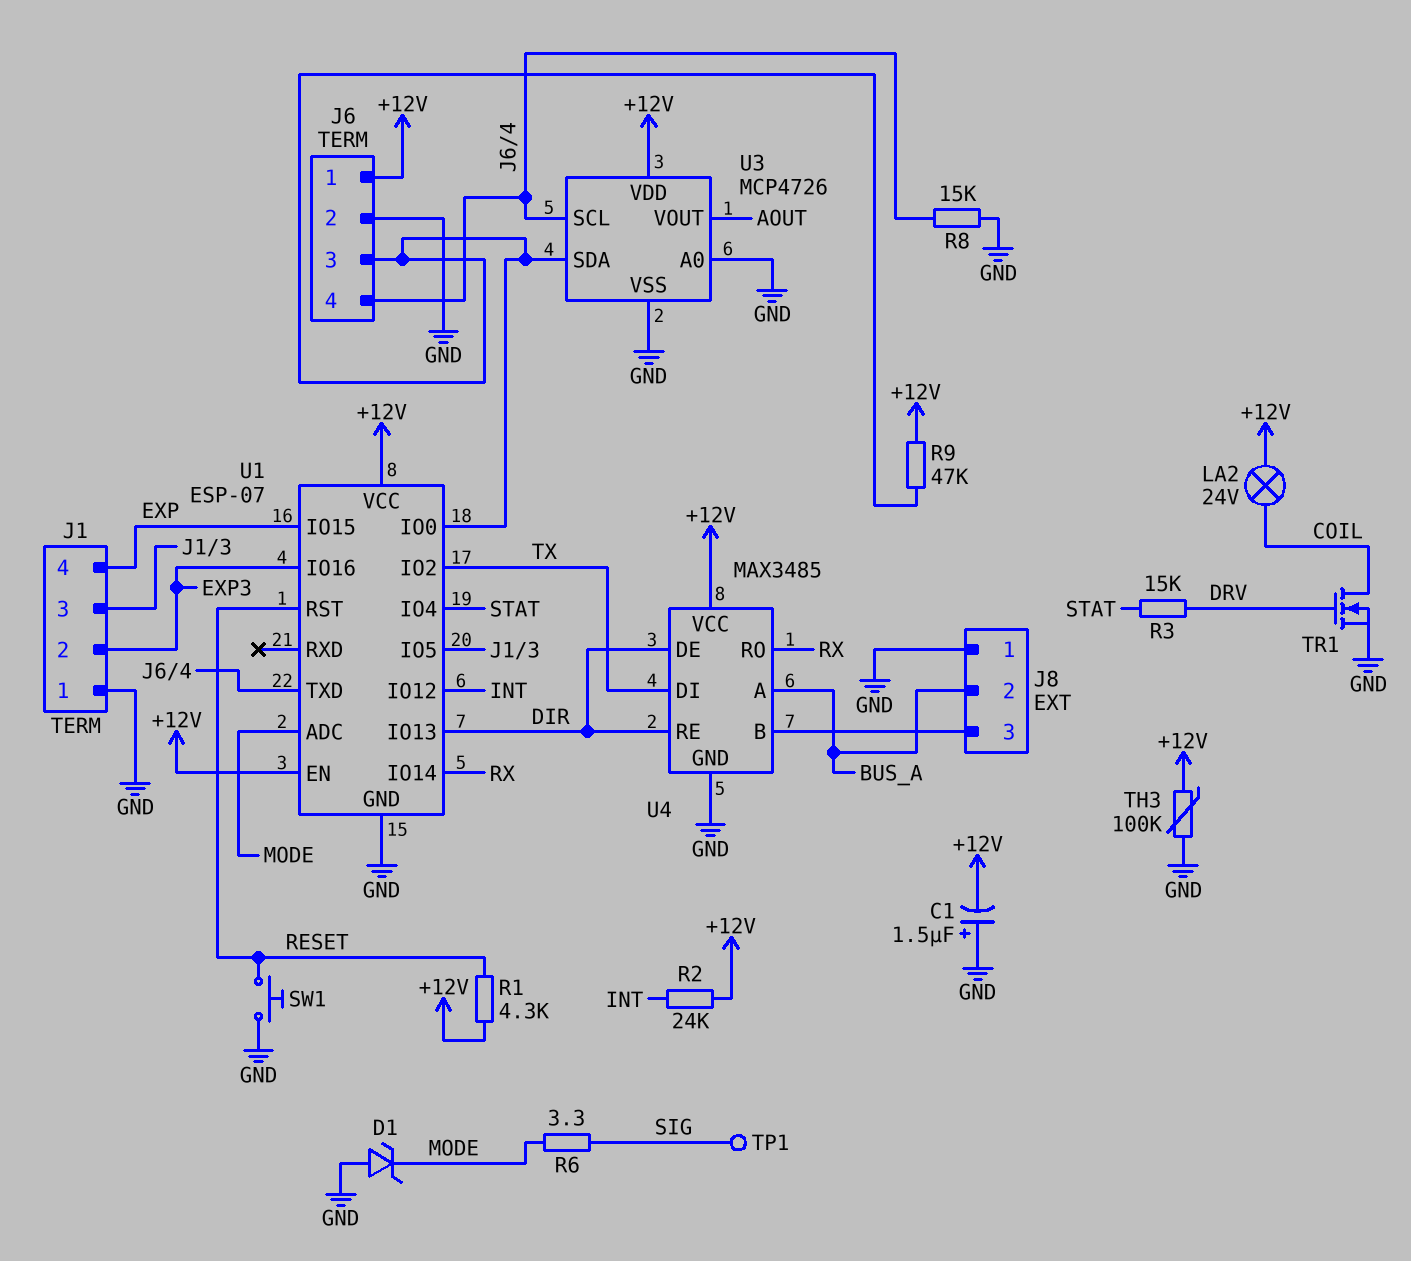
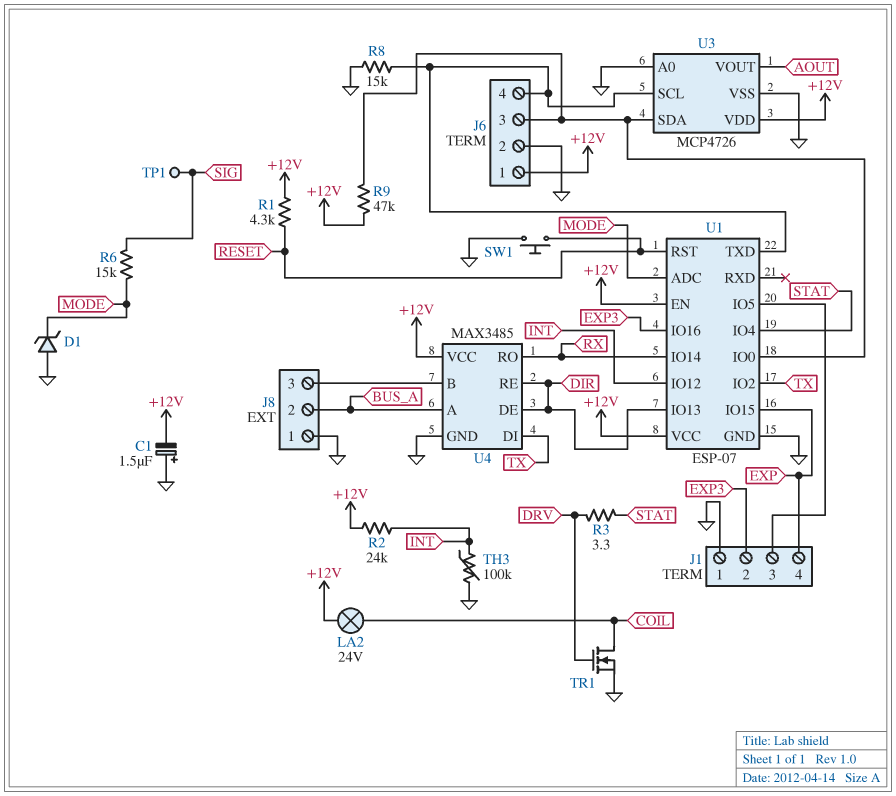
R3: 15k (DRV, STAT) -> 3.3 (DRV, STAT)
R6: 3.3 (MODE, SIG) -> 15k (MODE, SIG)
TH3: 100k (+12V, GND) -> 100k (GND, INT)

